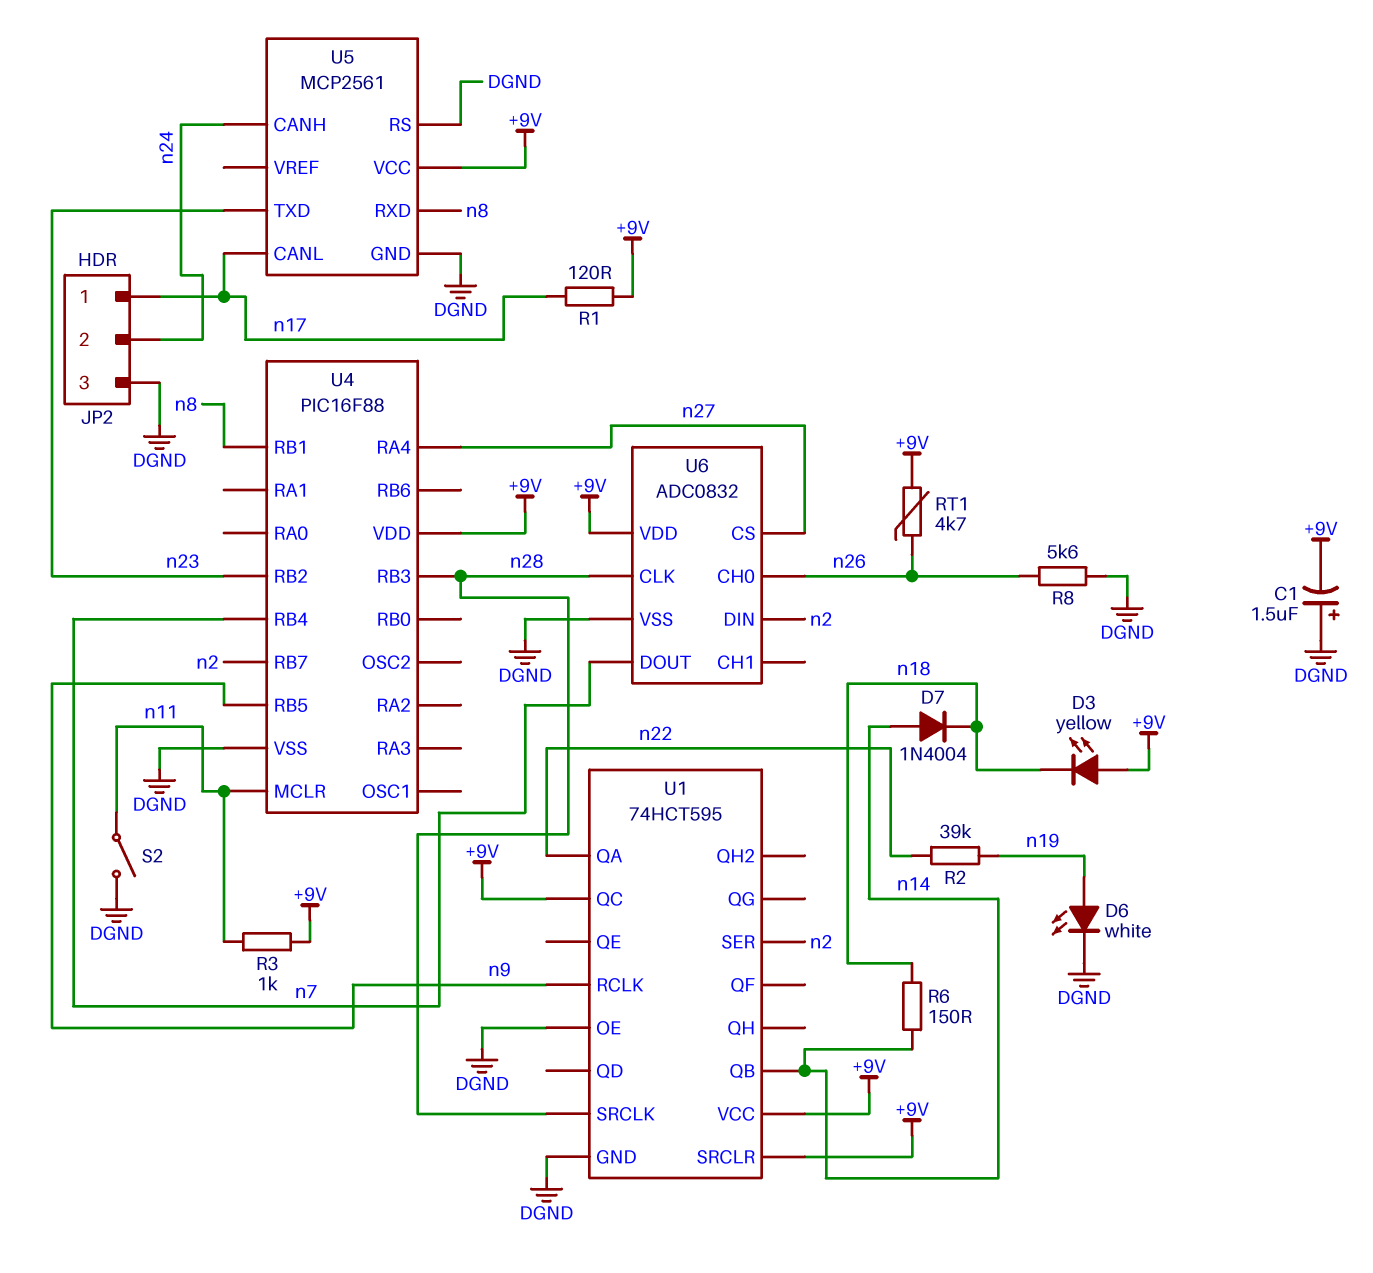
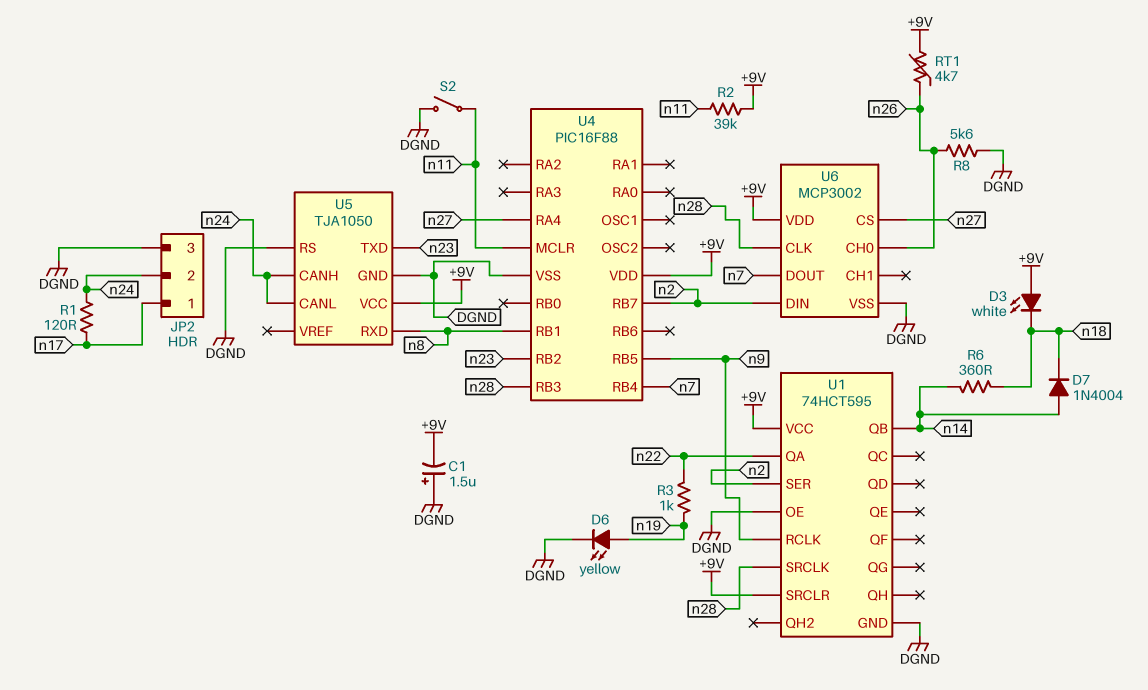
D3: LED yellow (A +9V, K n18) -> LED white (A +9V, K n18)
D6: LED white (A n19, K DGND) -> LED yellow (A n19, K DGND)
R1: 120 (+9V, n17) -> 120 (n17, n24)
R2: 39k (n19, n22) -> 39k (+9V, n11)
R3: 1k (+9V, n11) -> 1k (n19, n22)
R6: 150 (n14, n18) -> 360 (n14, n18)
U1 pin QC: +9V -> none
U5: MCP2561 -> TJA1050
U5 pin CANL: n17 -> n24
U6: ADC0832 -> MCP3002

